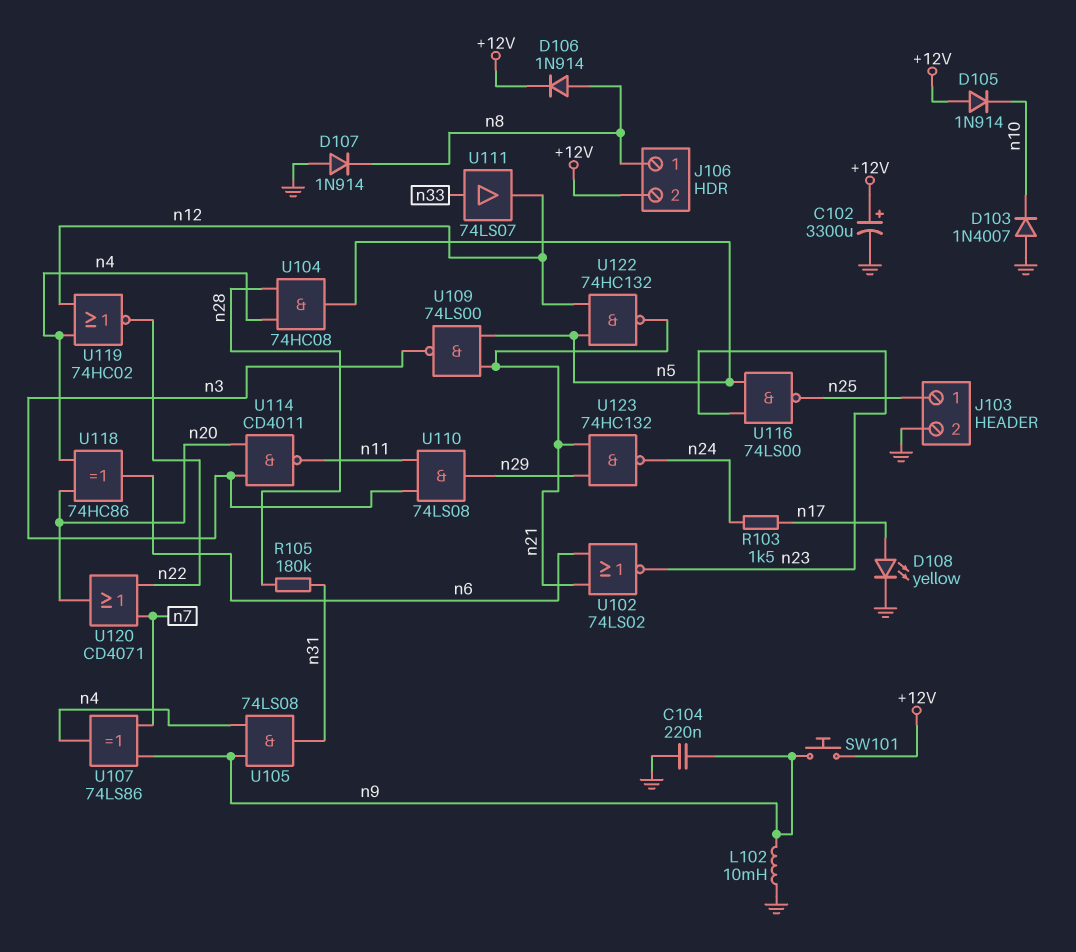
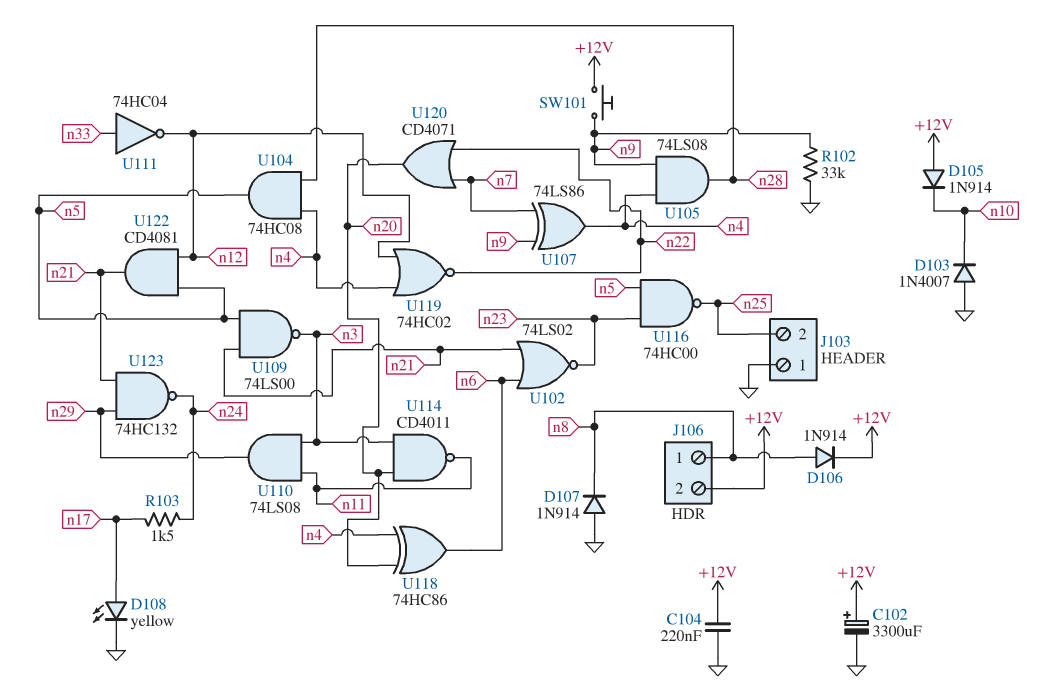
C104: 220nF (GND, n9) -> 220nF (+12V, GND)
J103 pin 1: n25 -> GND
J103 pin 2: GND -> n25
L102: 10mH (GND, n9) -> none
R102: none -> 33k (GND, n9)
R105: 180k (n28, n31) -> none
U105: AND 74LS08 (in n4, in n9, out n31) -> AND 74LS08 (in n4, in n9, out n28)
U111: buffer 74LS07 (in n33, out n12) -> NOT 74HC04 (in n33, out n12)
U116: NAND 74LS00 (in n5, in n23, out n25) -> NAND 74HC00 (in n5, in n23, out n25)
U122: NAND 74HC132 (in n5, in n12, out n21) -> AND CD4081 (in n5, in n12, out n21)

